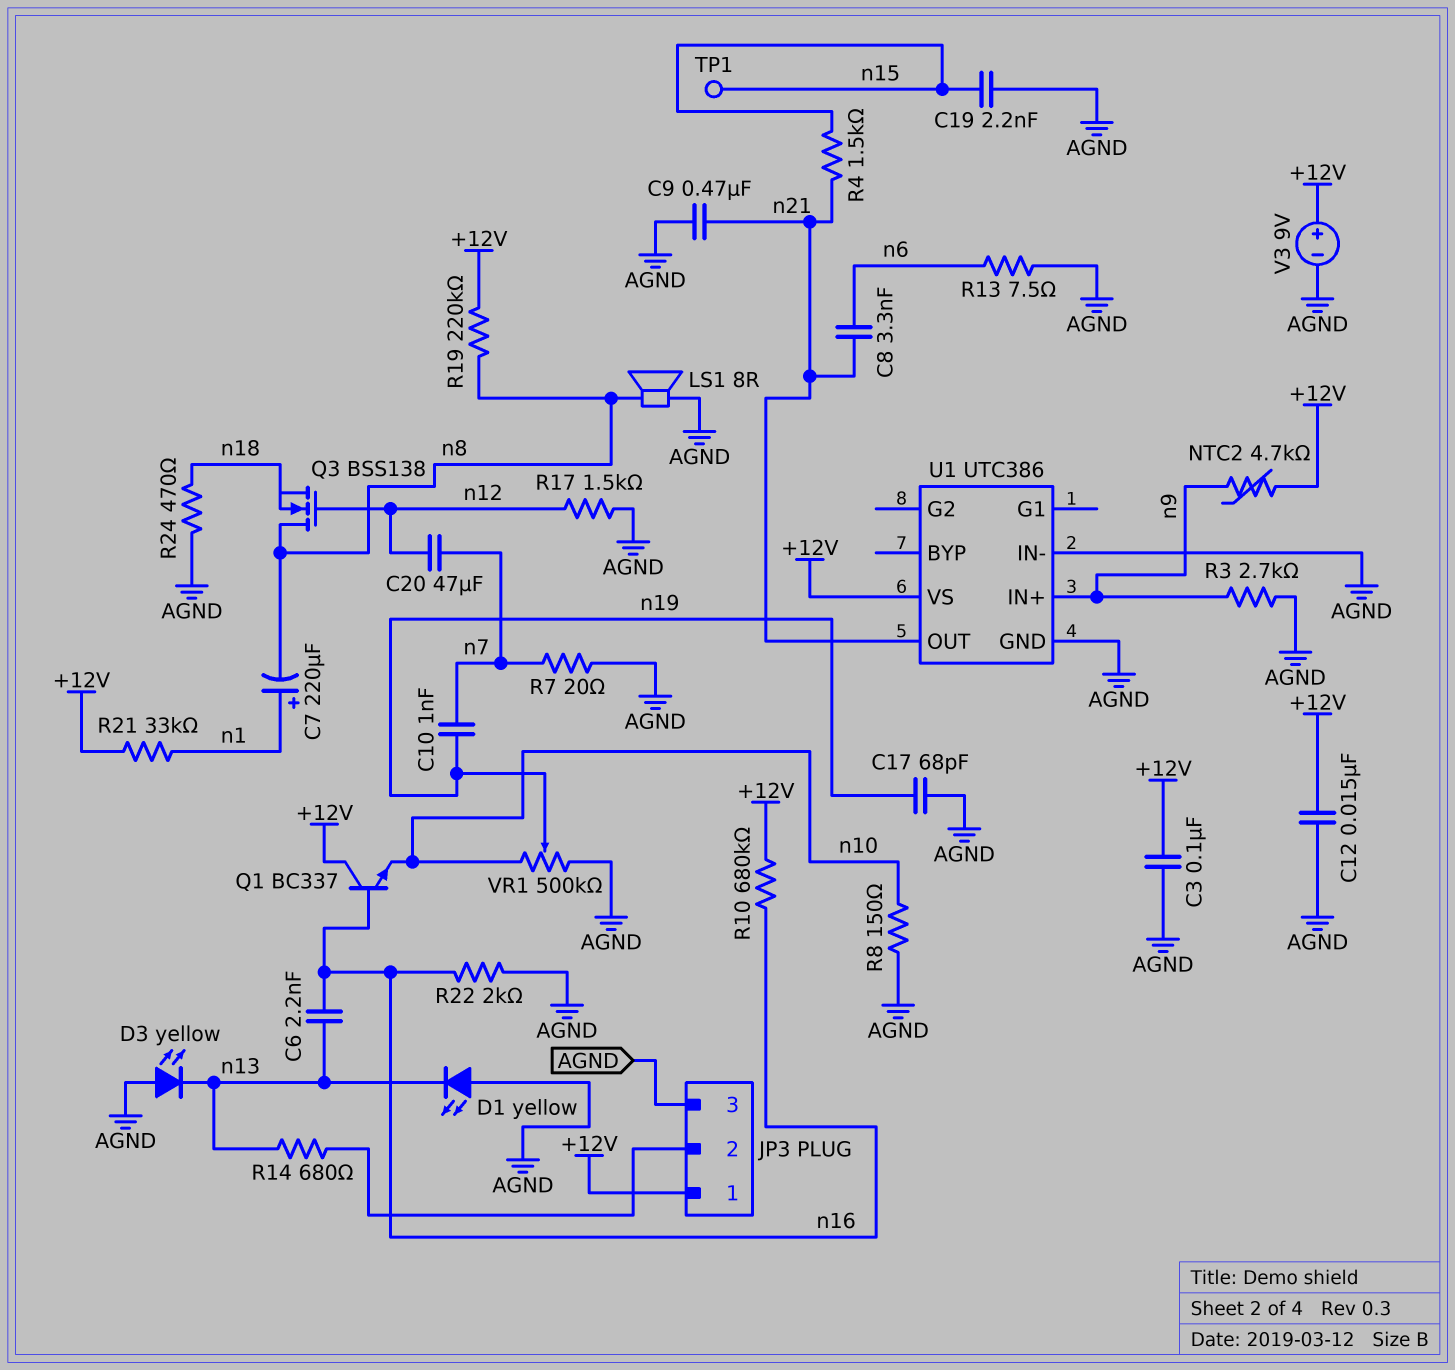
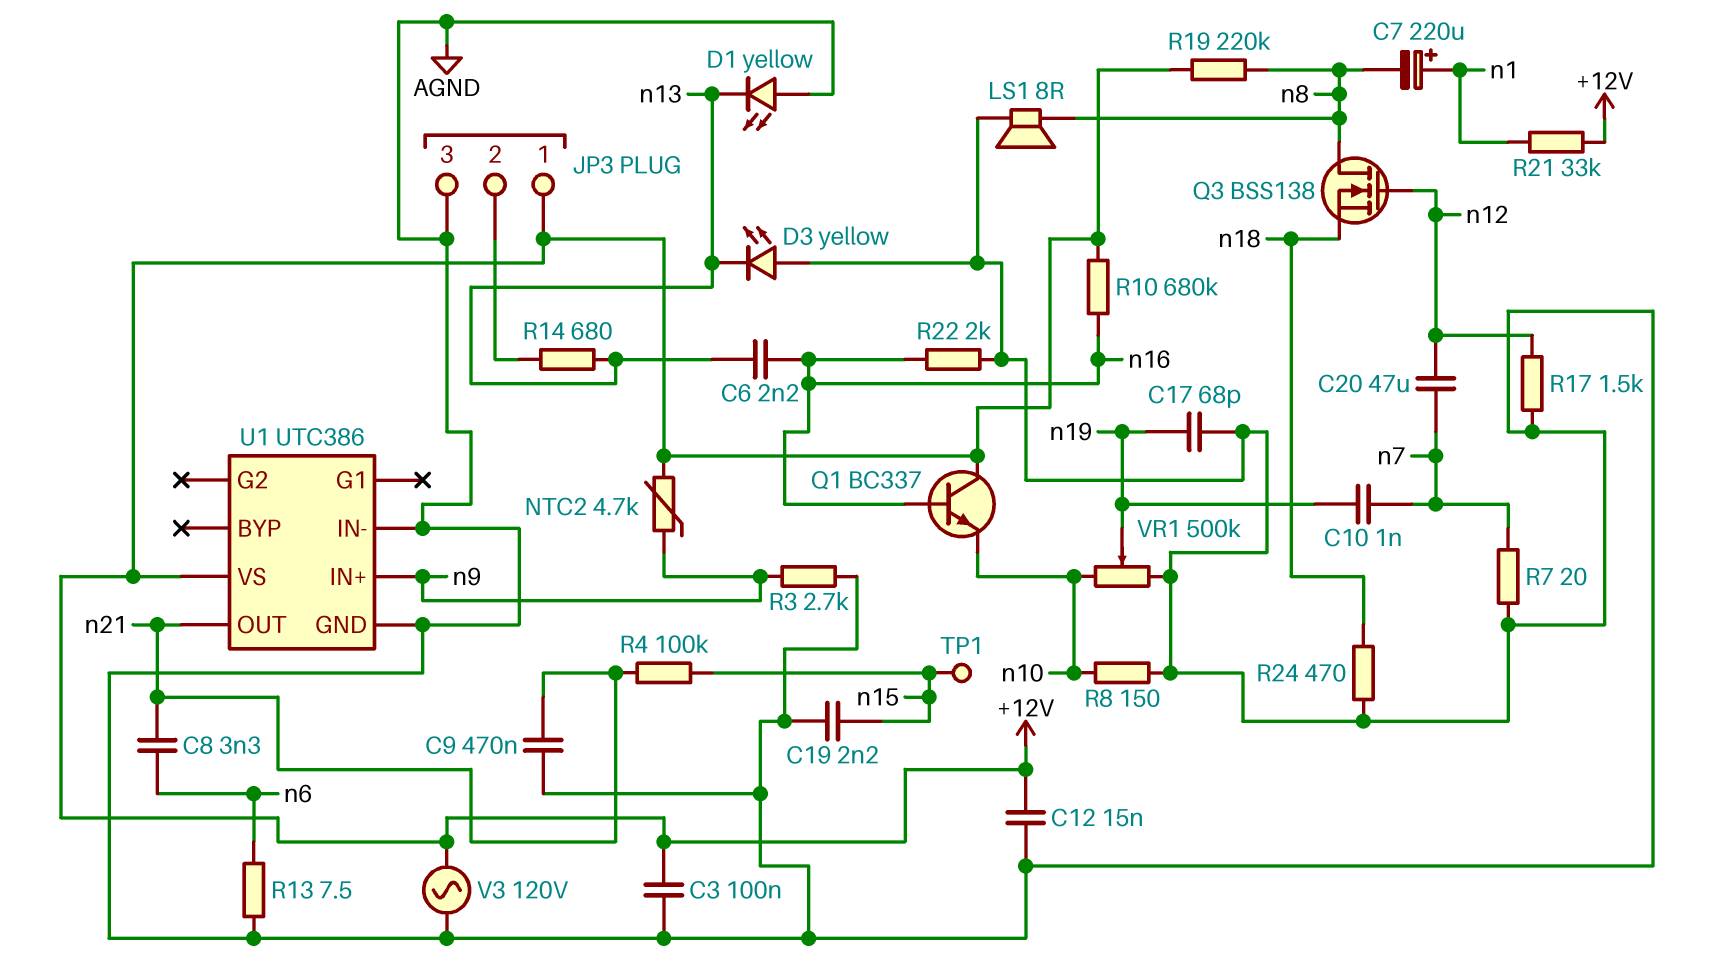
R4: 1.5k (n15, n21) -> 100k (n15, n21)
V3: 9V (plus +12V, minus AGND) -> AC 120V (+12V, AGND)

